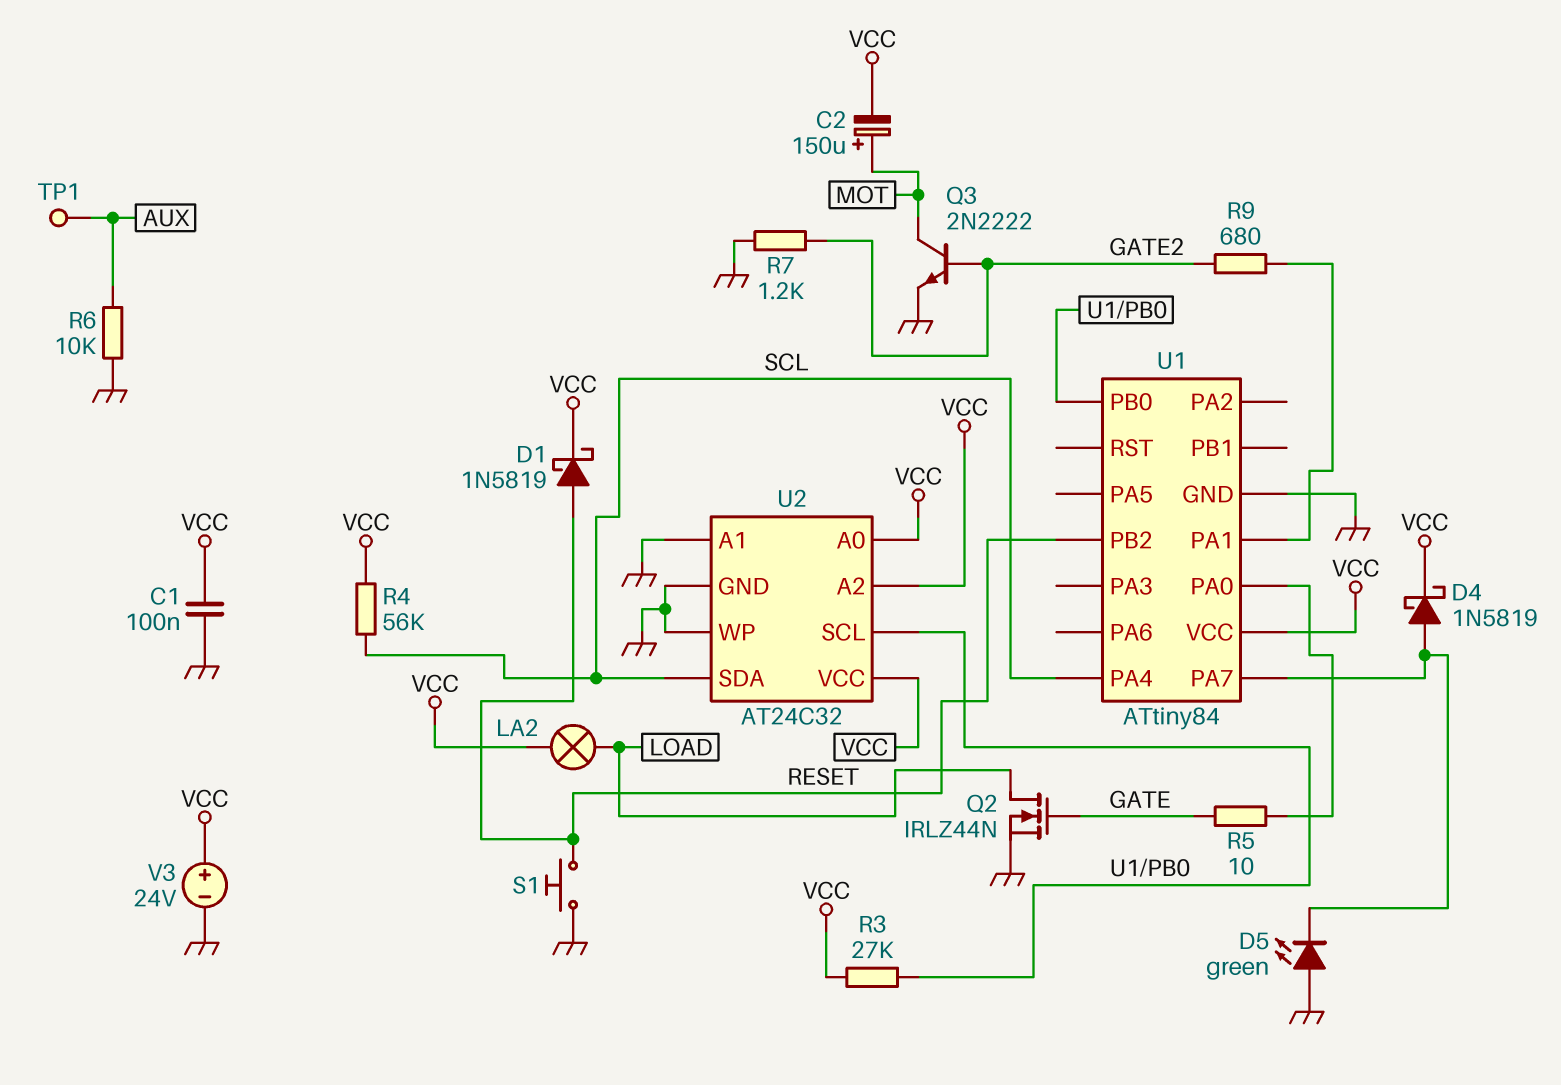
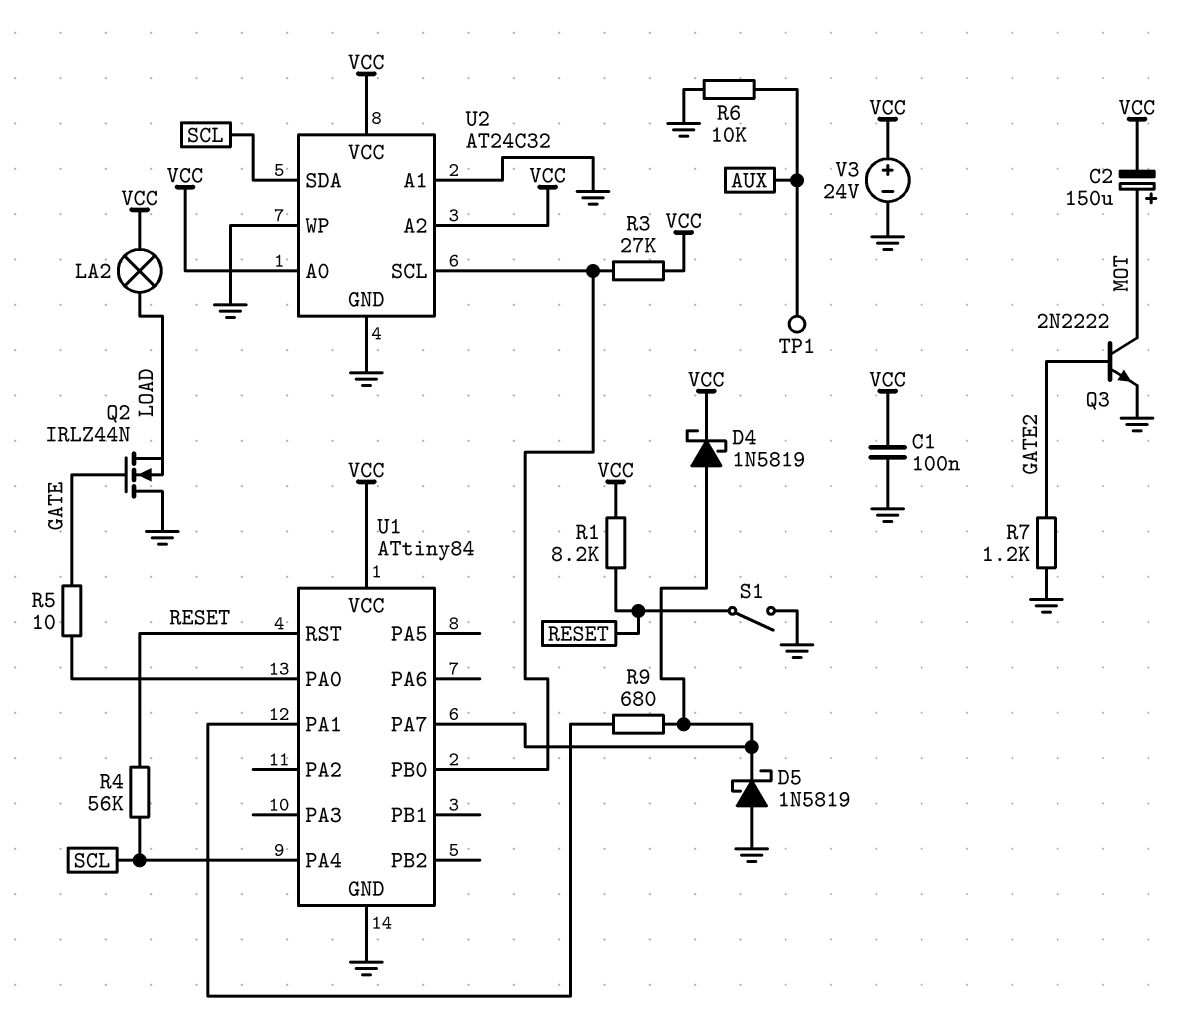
D1: schottky 1N5819 (A RESET, K VCC) -> none
D5: LED green (A GND, K U1/PA7) -> schottky 1N5819 (A GND, K U1/PA7)
Q2: NMOS IRLZ44N (G GATE, D LOAD, S GND) -> NMOS IRLZ44N (G GATE, D GND, S LOAD)
R1: none -> 8.2k (RESET, VCC)
R4: 56k (SCL, VCC) -> 56k (RESET, SCL)
R9: 680 (GATE2, U1/PA1) -> 680 (U1/PA1, U1/PA7)
S1: button (GND, RESET) -> switch (GND, RESET)
U1 pin PB2: RESET -> none
U1 pin RST: none -> RESET

